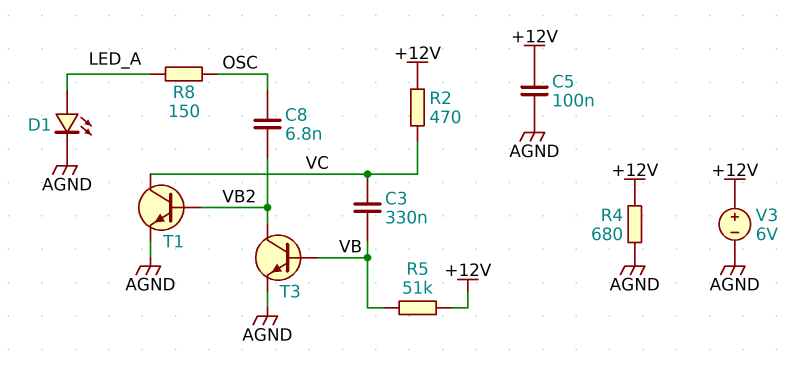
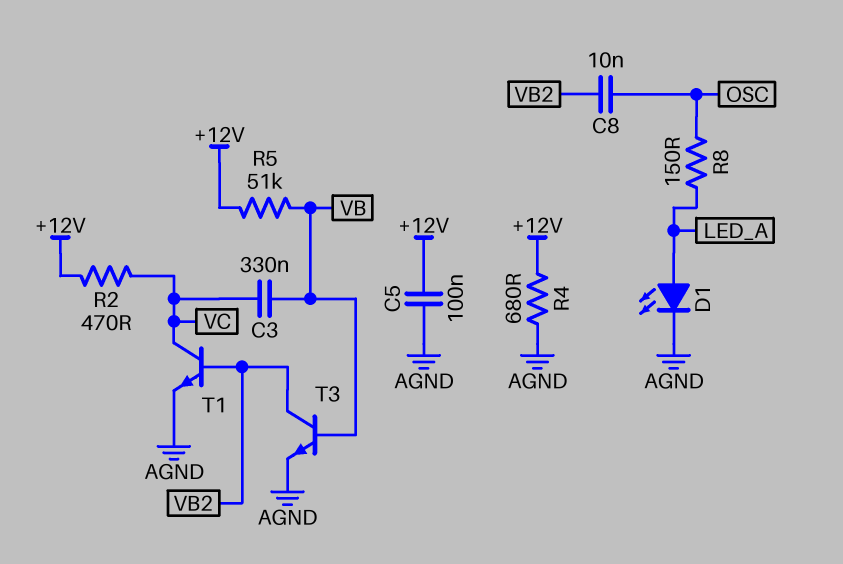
C8: 6.8nF (OSC, VB2) -> 10nF (OSC, VB2)
V3: 6V (plus +12V, minus AGND) -> none

